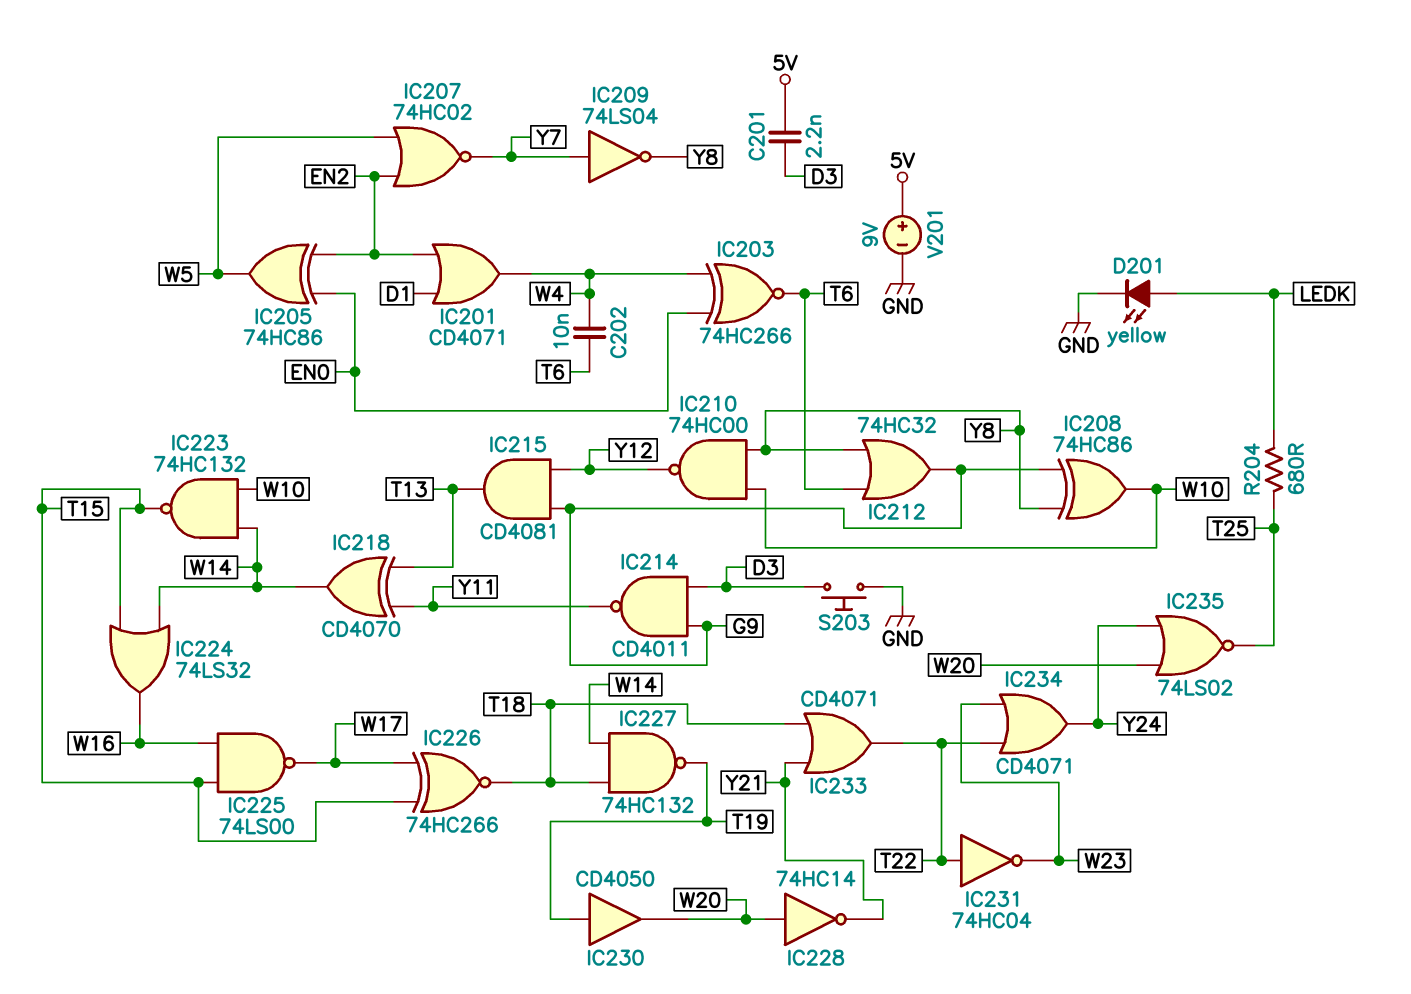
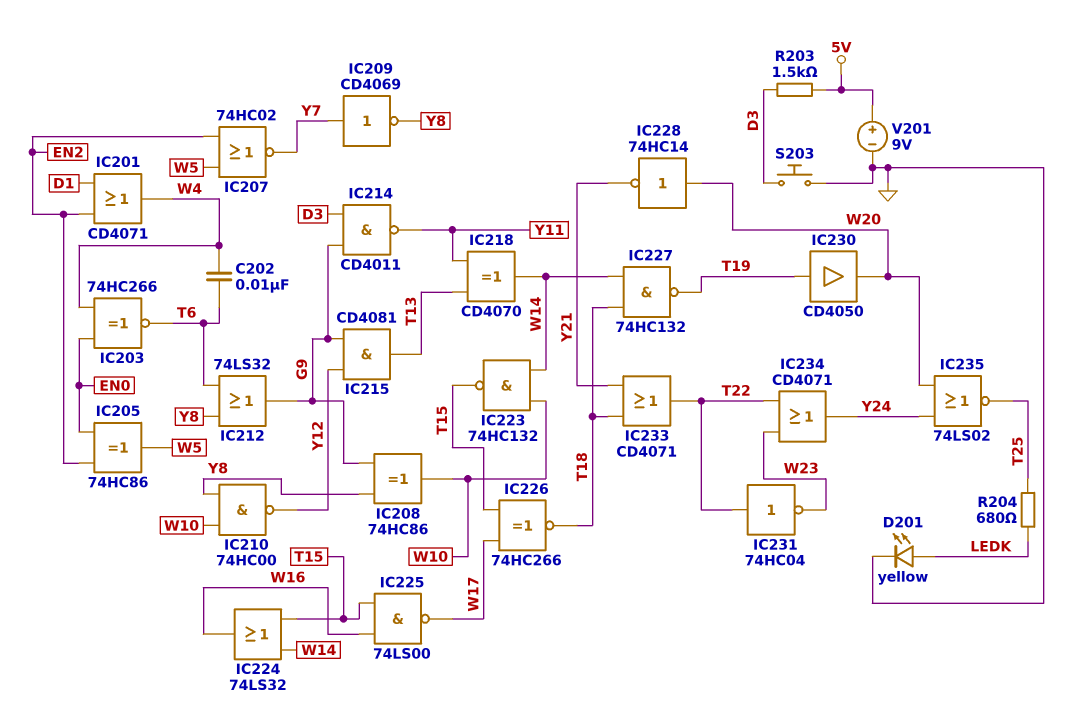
C201: 2.2nF (5V, D3) -> none
IC209: NOT 74LS04 (in Y7, out Y8) -> NOT CD4069 (in Y7, out Y8)
IC212: OR 74HC32 (in T6, in Y8, out G9) -> OR 74LS32 (in T6, in Y8, out G9)
R203: none -> 1.5k (5V, D3)

